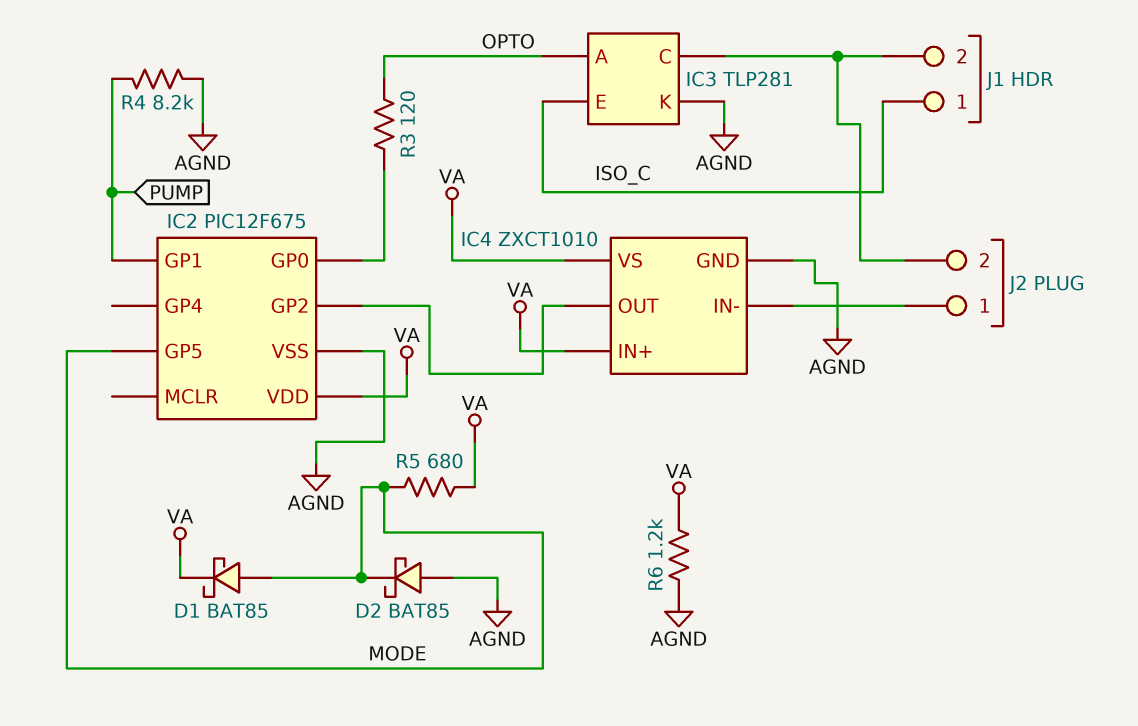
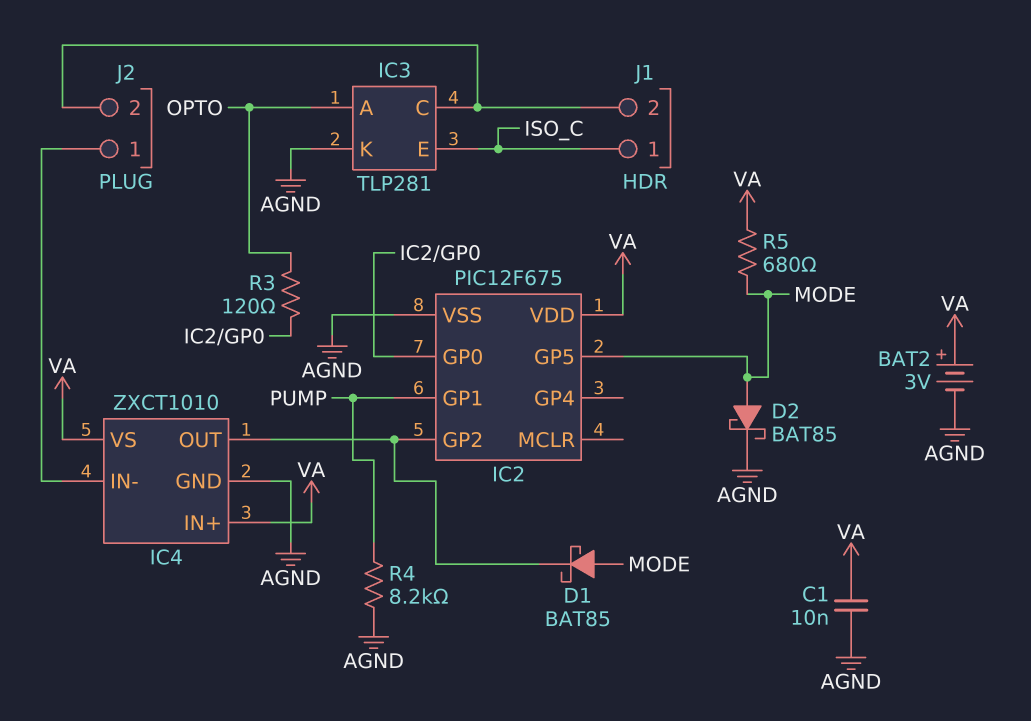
BAT2: none -> 3V (plus VA, minus AGND)
C1: none -> 10nF (AGND, VA)
D1: schottky BAT85 (A MODE, K VA) -> schottky BAT85 (A MODE, K IC2/GP2)
D2: schottky BAT85 (A AGND, K MODE) -> schottky BAT85 (A MODE, K AGND)
R6: 1.2k (AGND, VA) -> none

